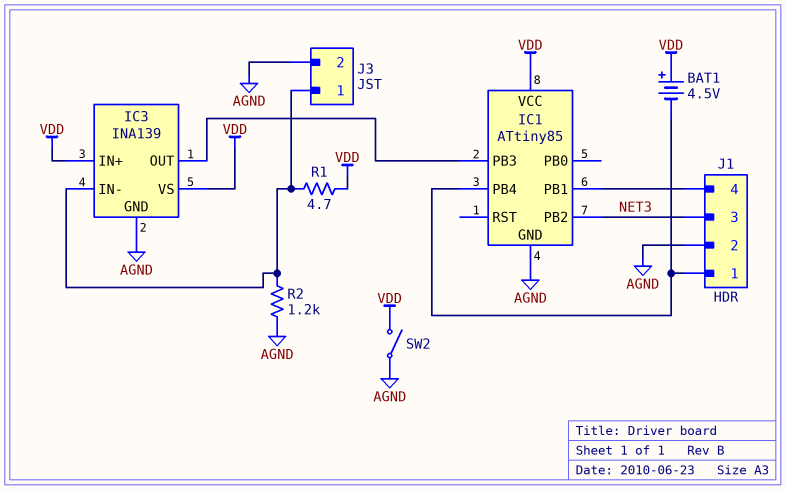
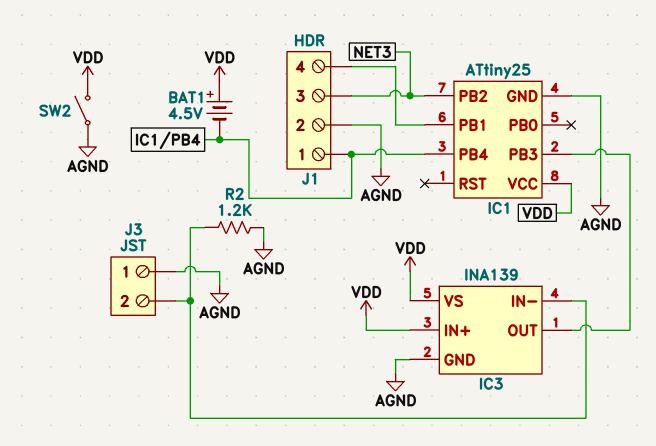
IC1: ATtiny85 -> ATtiny25
J3 pin 1: IC3/IN- -> AGND
J3 pin 2: AGND -> IC3/IN-
R1: 4.7 (IC3/IN-, VDD) -> none

